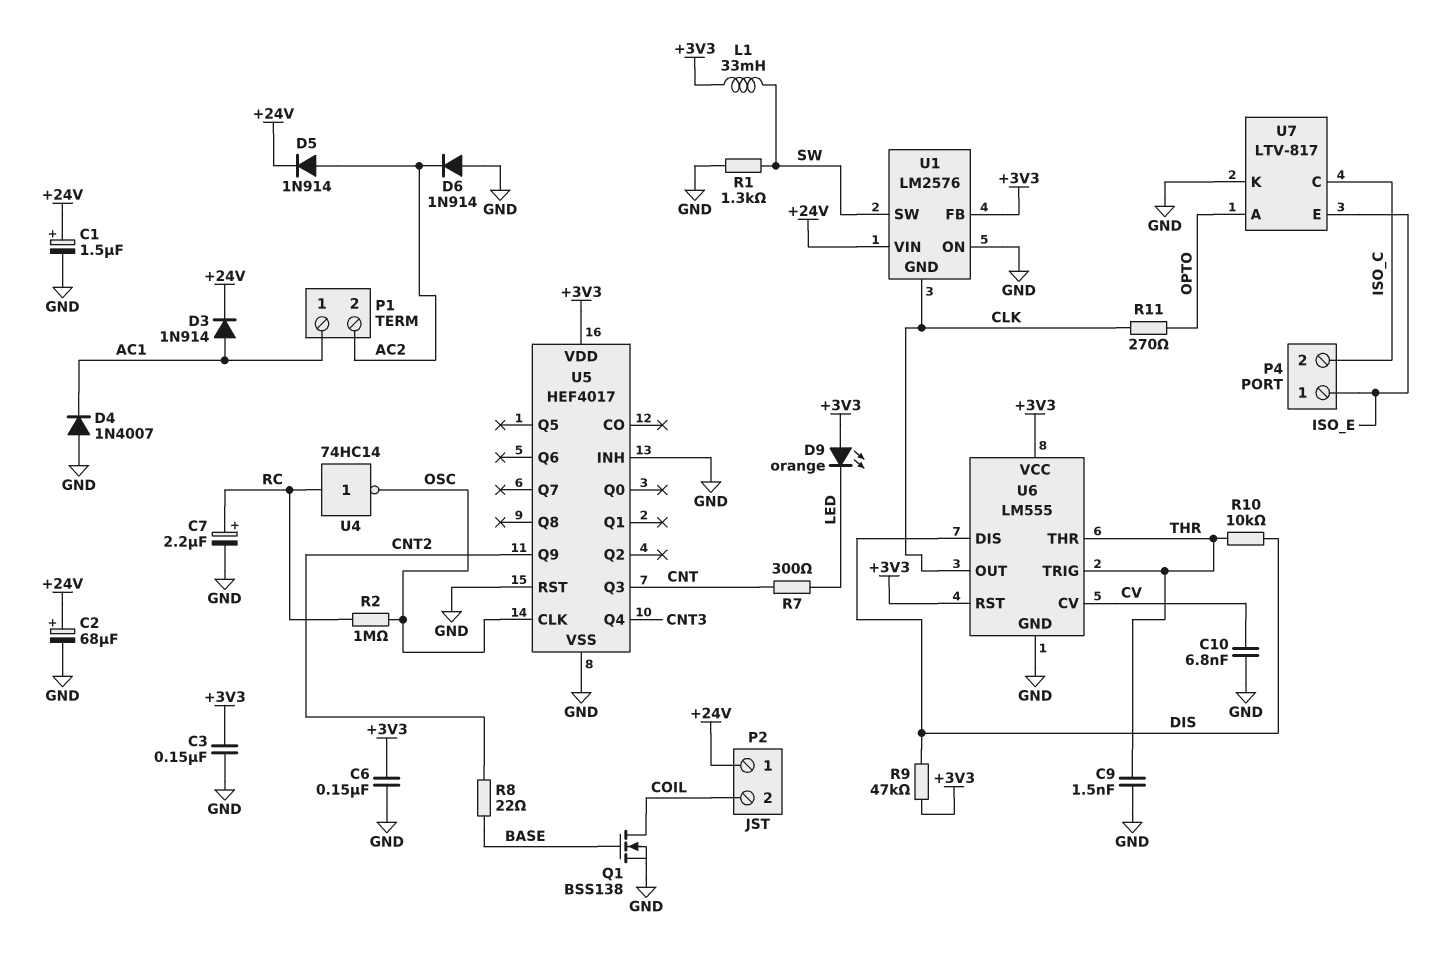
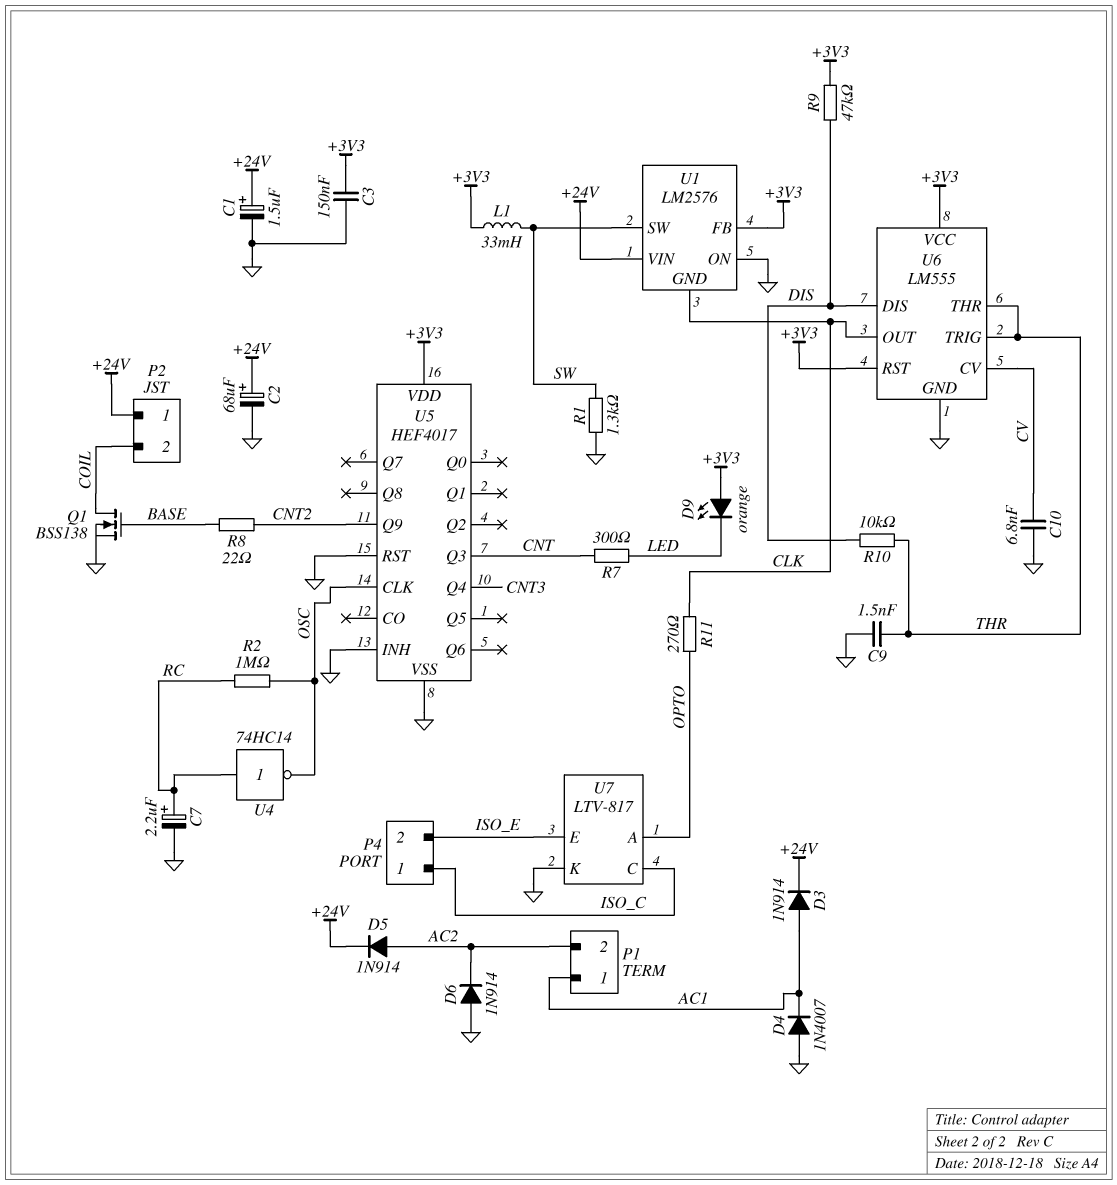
C6: 150nF (+3V3, GND) -> none
P4 pin 1: ISO_E -> ISO_C
P4 pin 2: ISO_C -> ISO_E

